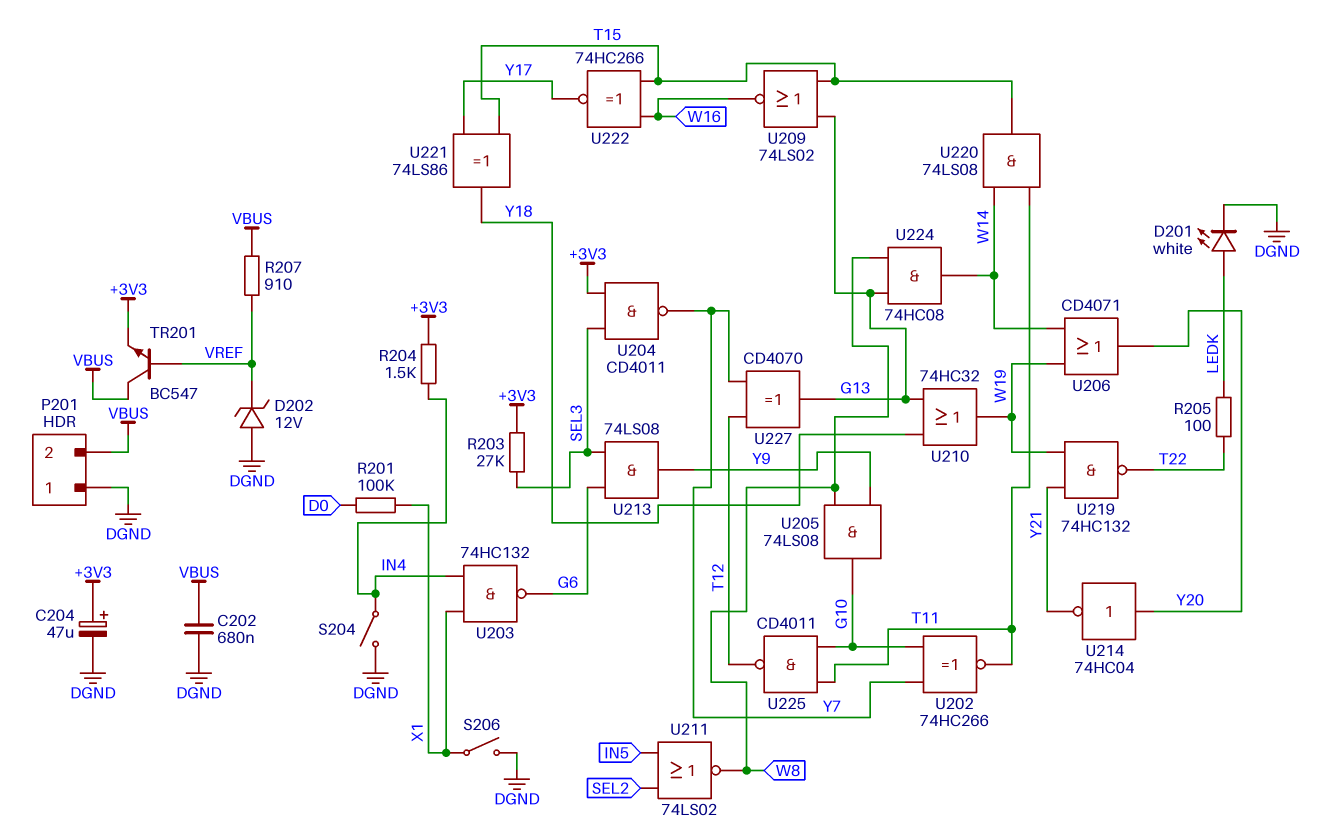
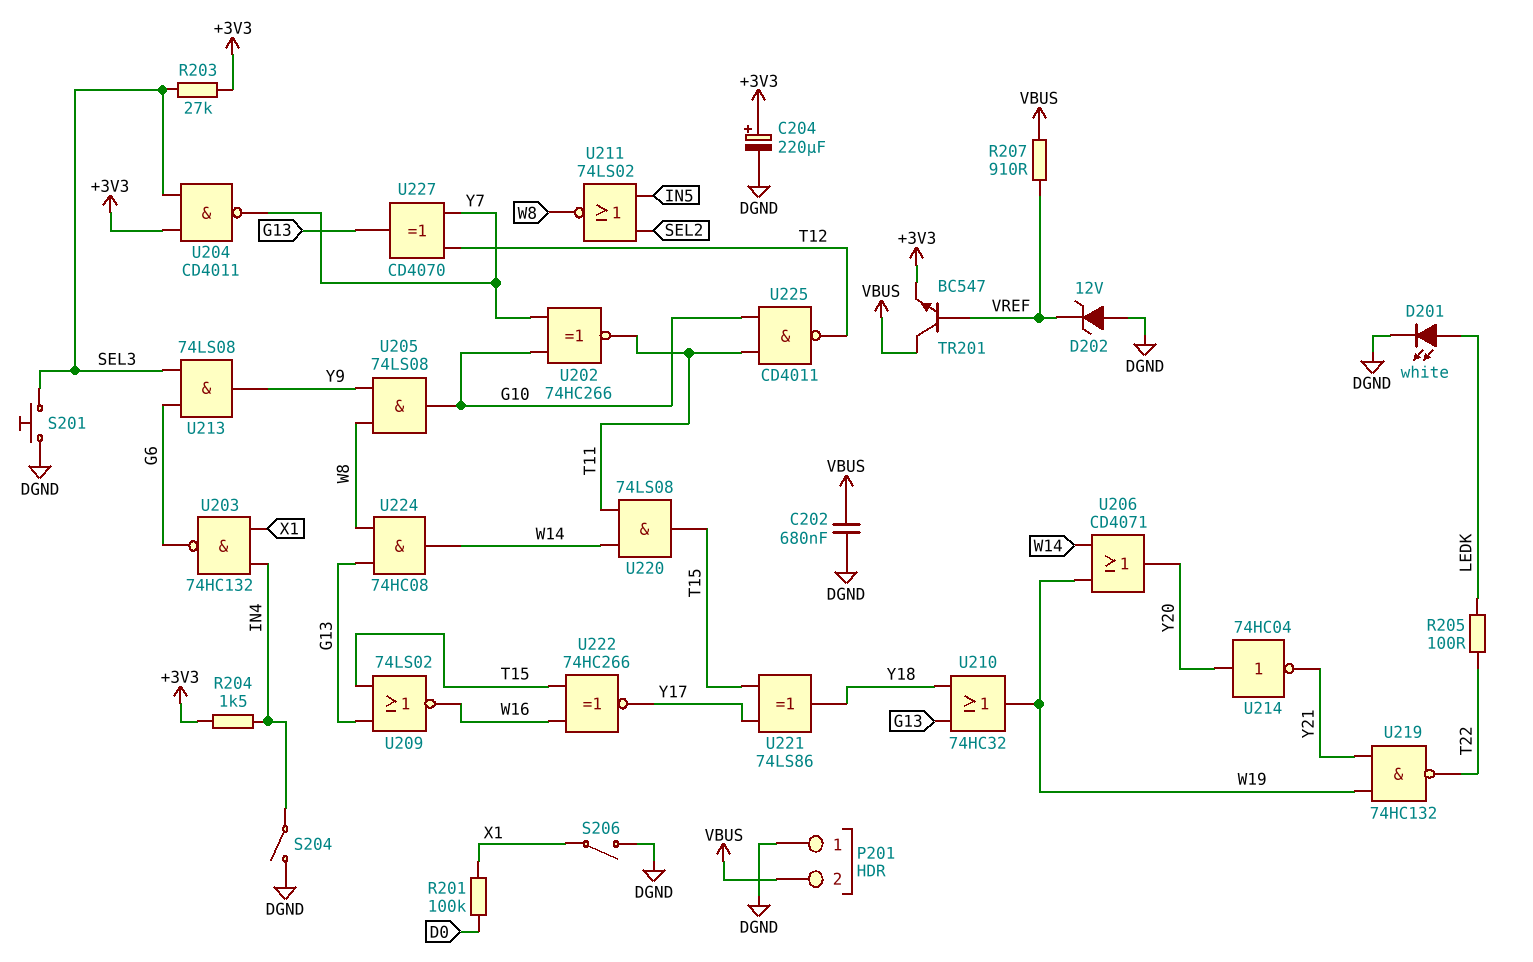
C204: 47uF (plus +3V3, minus DGND) -> 220uF (plus +3V3, minus DGND)
S201: none -> button (DGND, SEL3)

